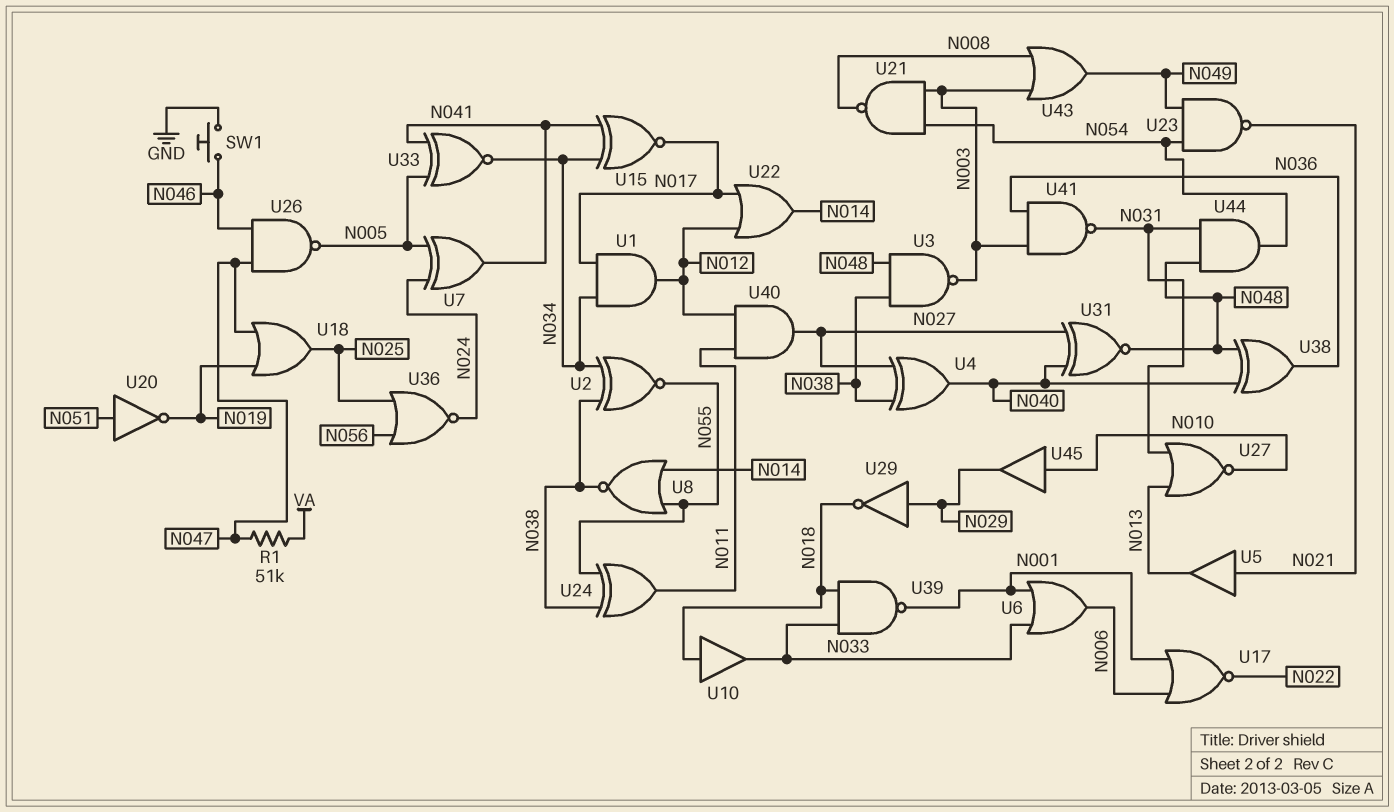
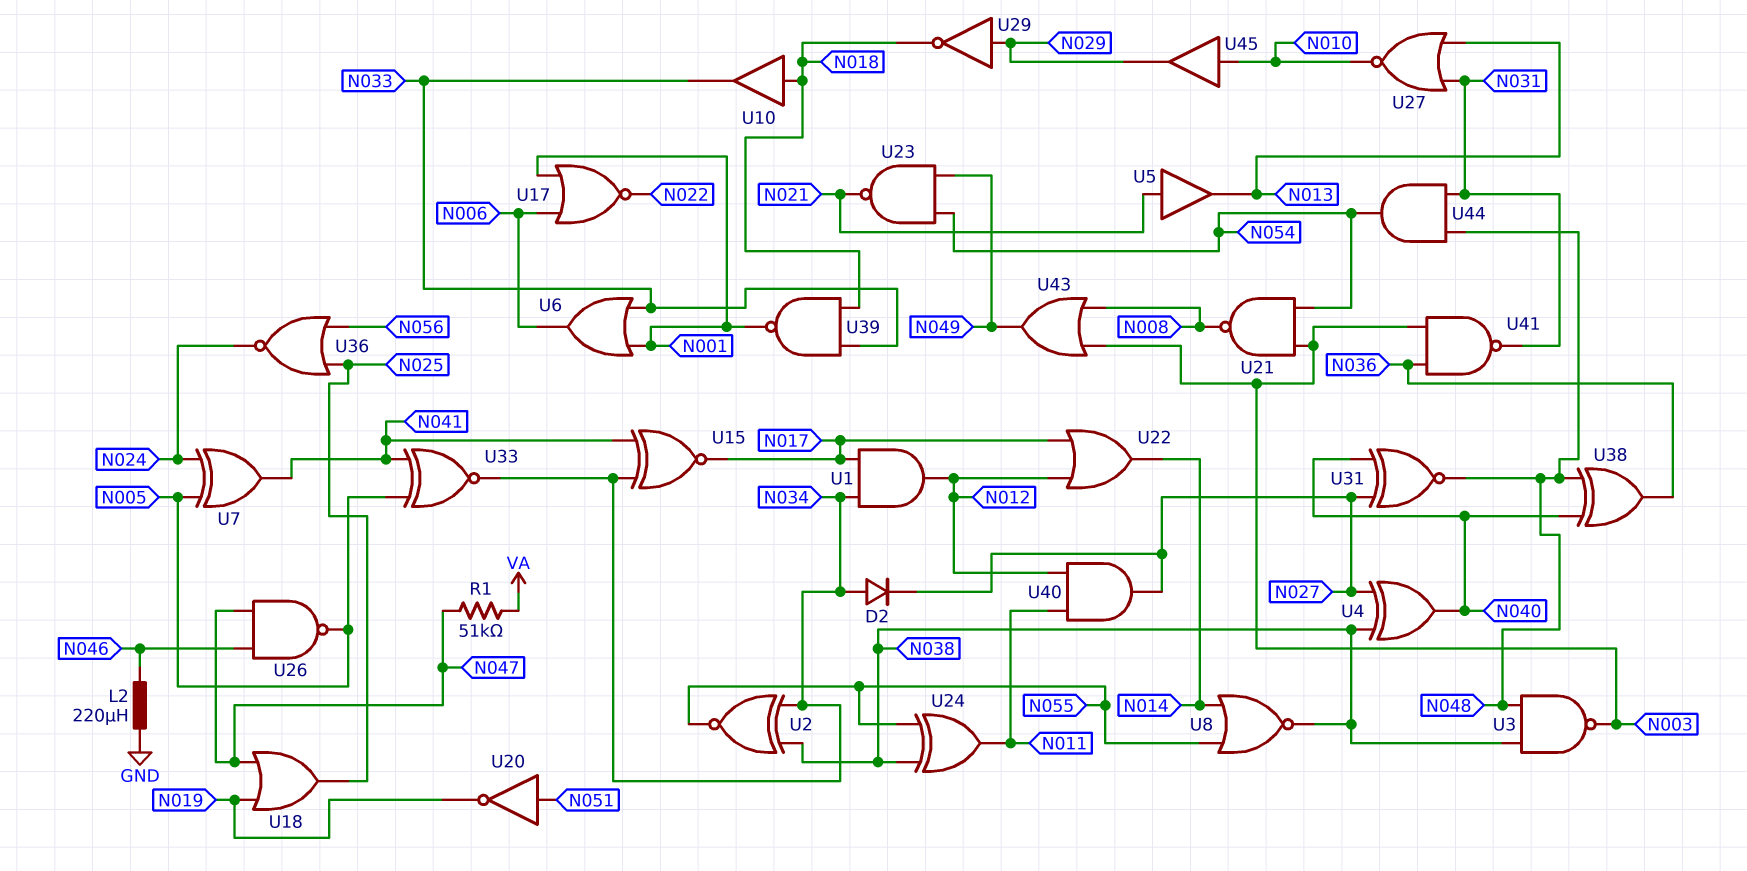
D2: none -> diode (A N034, K N027)
L2: none -> 220uH (GND, N046)
SW1: button (GND, N046) -> none

